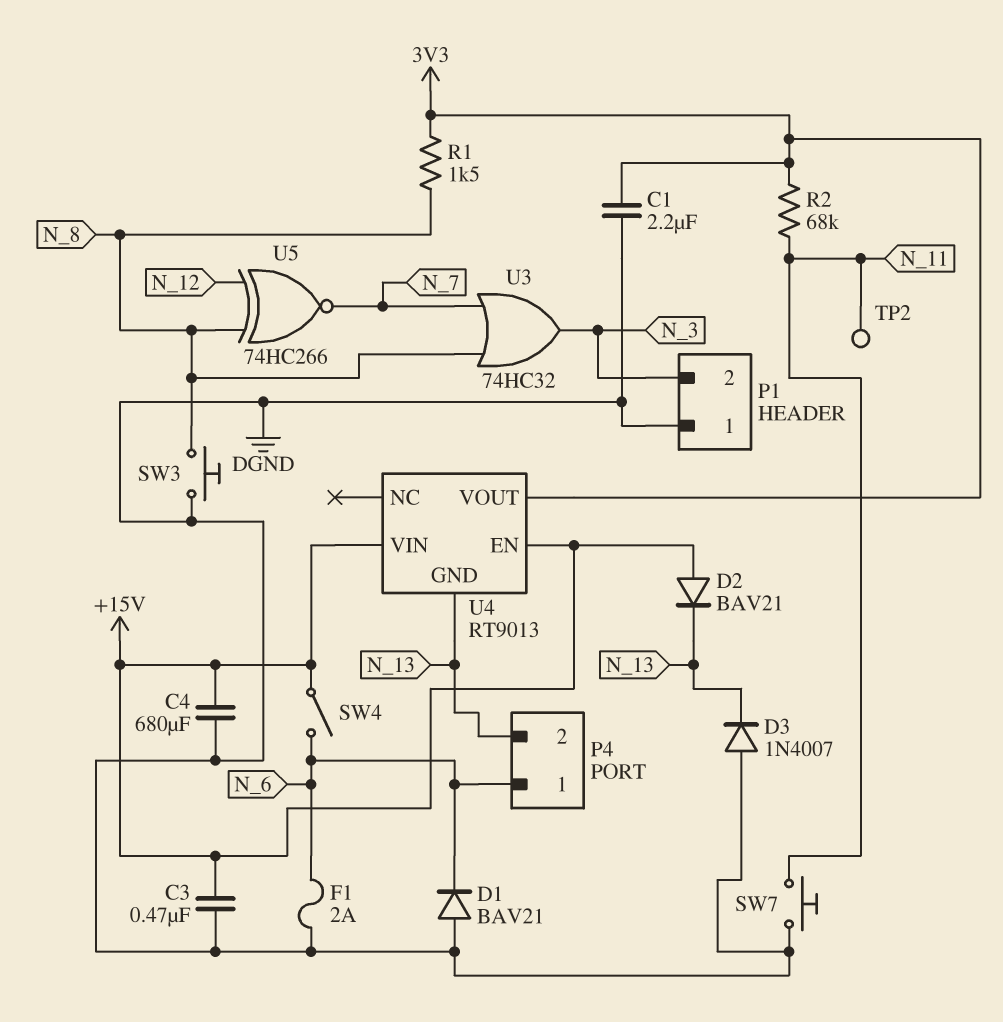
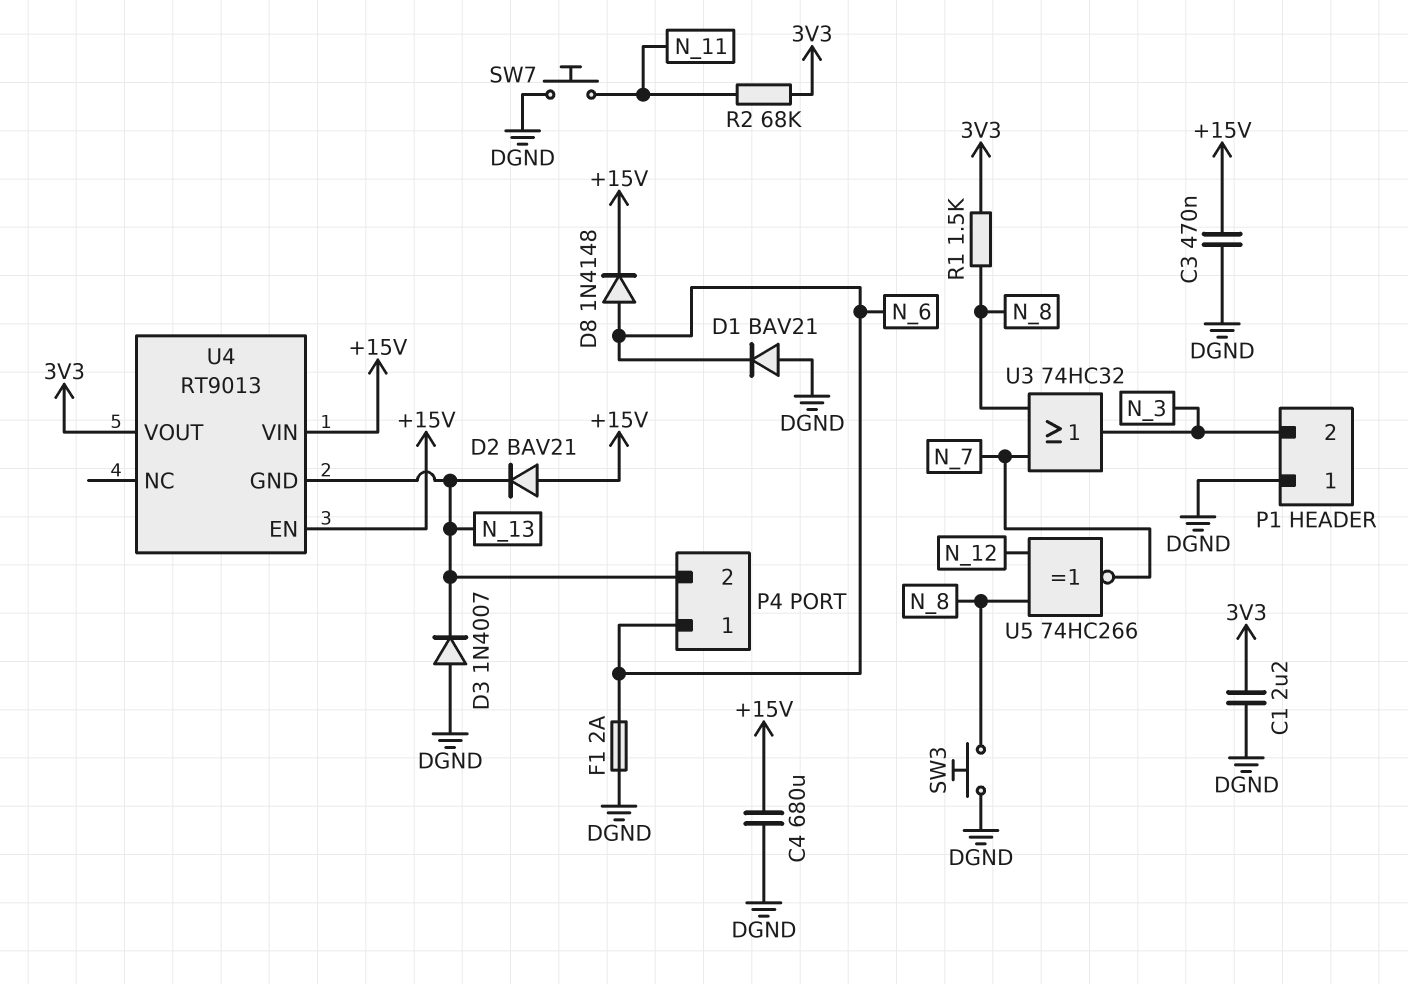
D8: none -> diode 1N4148 (A N_6, K +15V)
SW4: switch (+15V, N_6) -> none
TP2: test point (N_11) -> none

